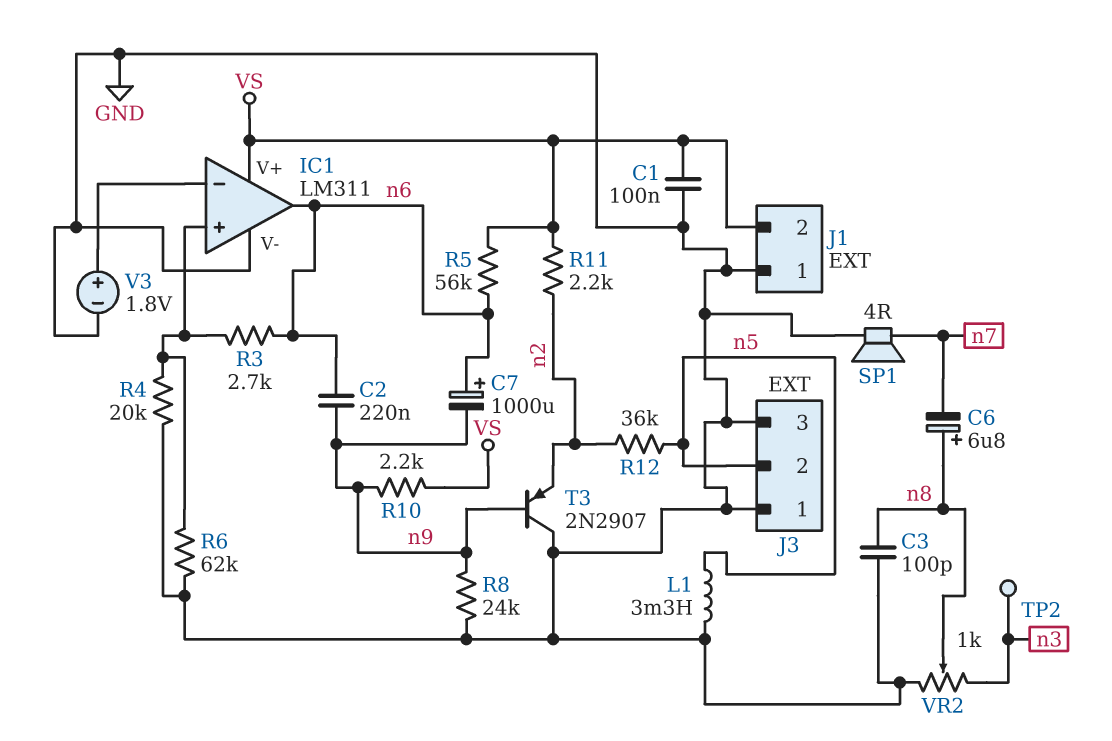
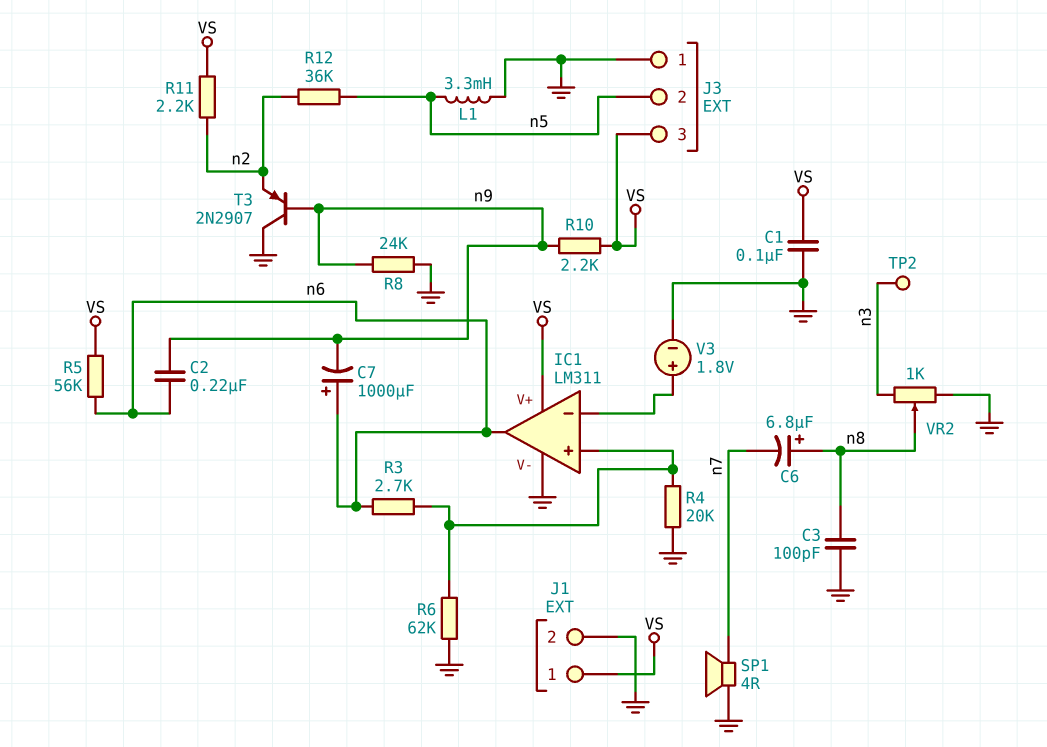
J1 pin 1: GND -> VS
J1 pin 2: VS -> GND
J3 pin 3: GND -> VS

